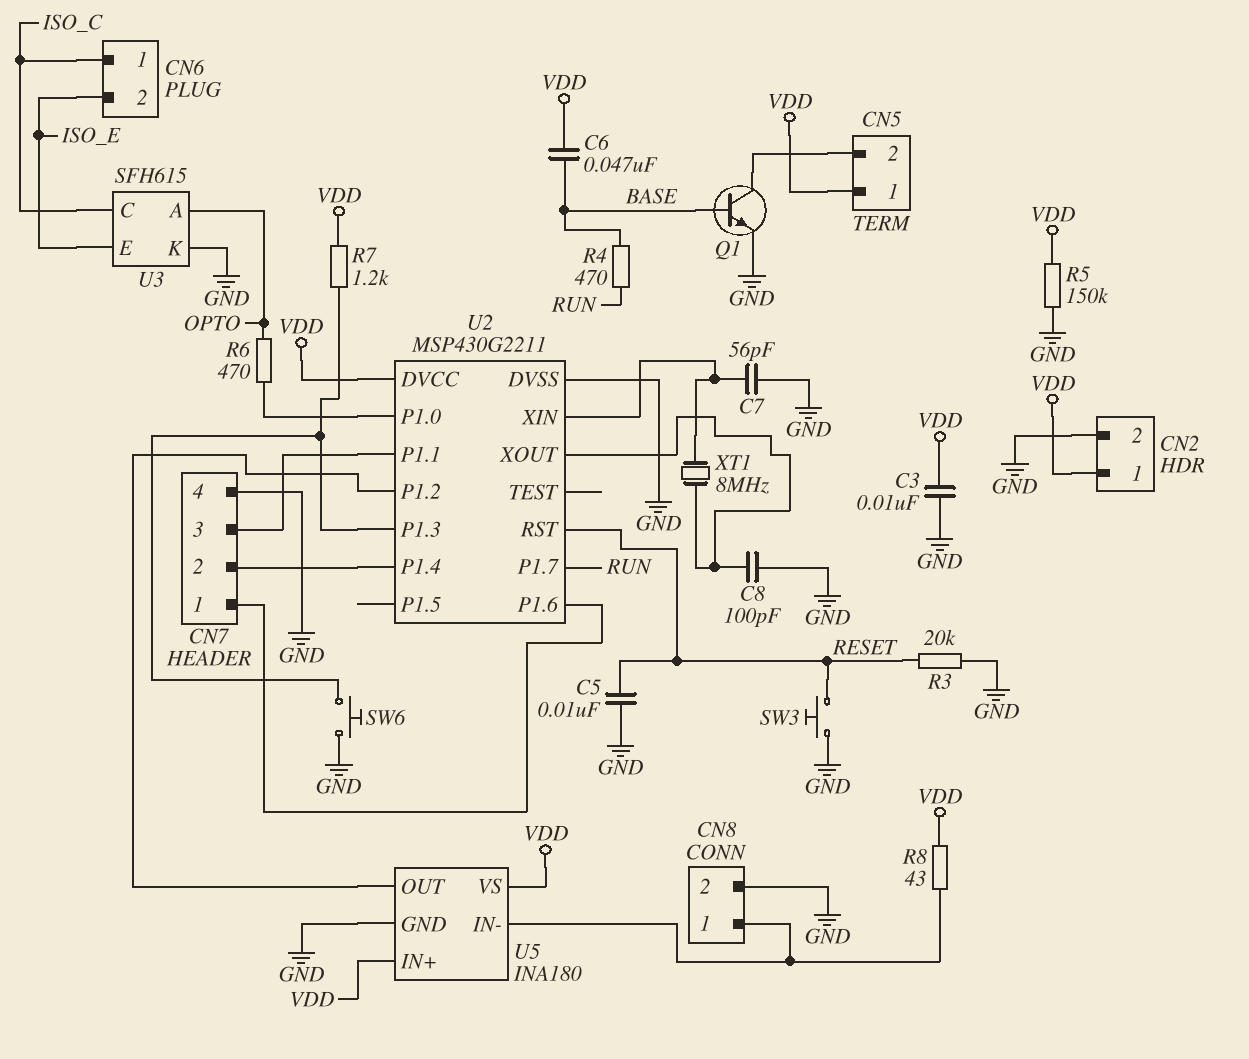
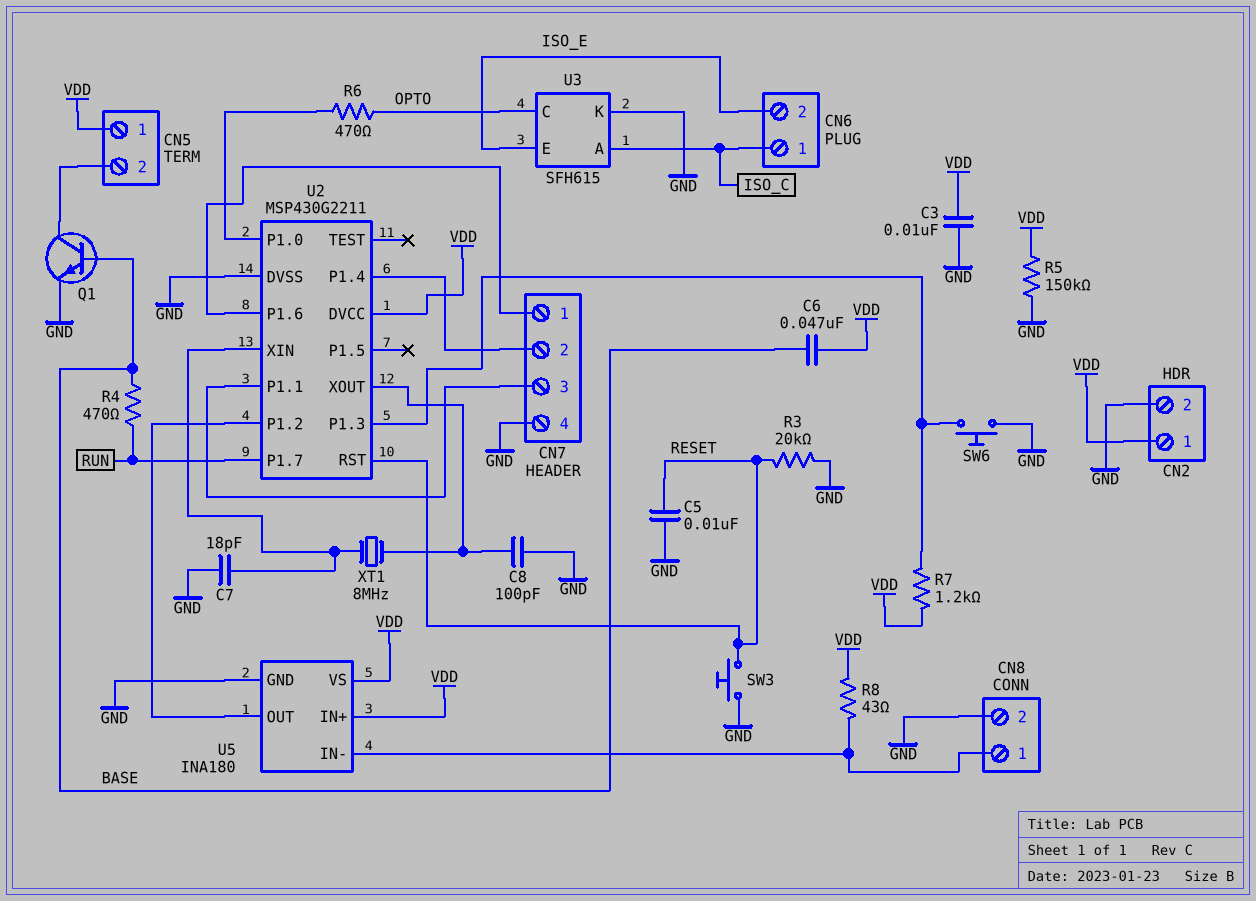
C7: 56pF (GND, U2/XIN) -> 18pF (GND, U2/XIN)
U3 pin A: OPTO -> ISO_C
U3 pin C: ISO_C -> OPTO

